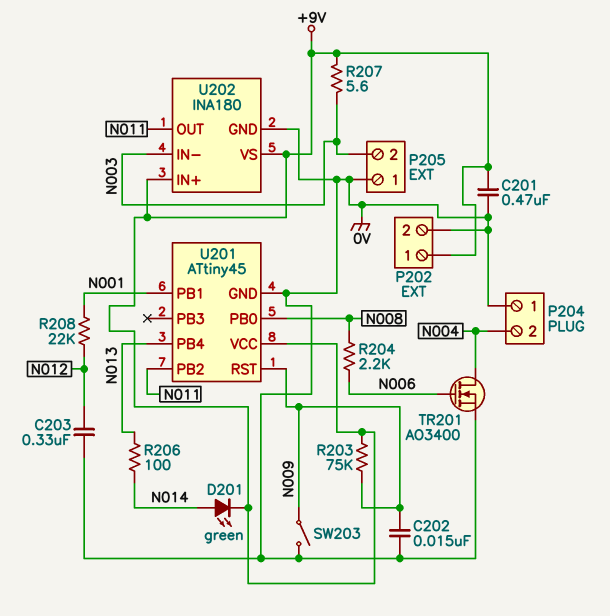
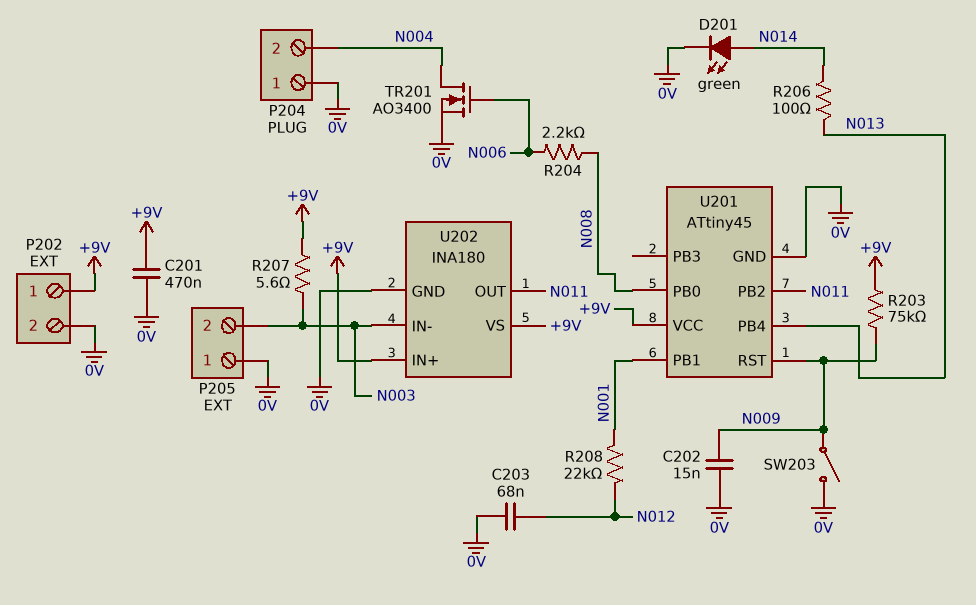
C203: 330nF (0V, N012) -> 68nF (0V, N012)
D201: LED green (A N014, K +9V) -> LED green (A N014, K 0V)

